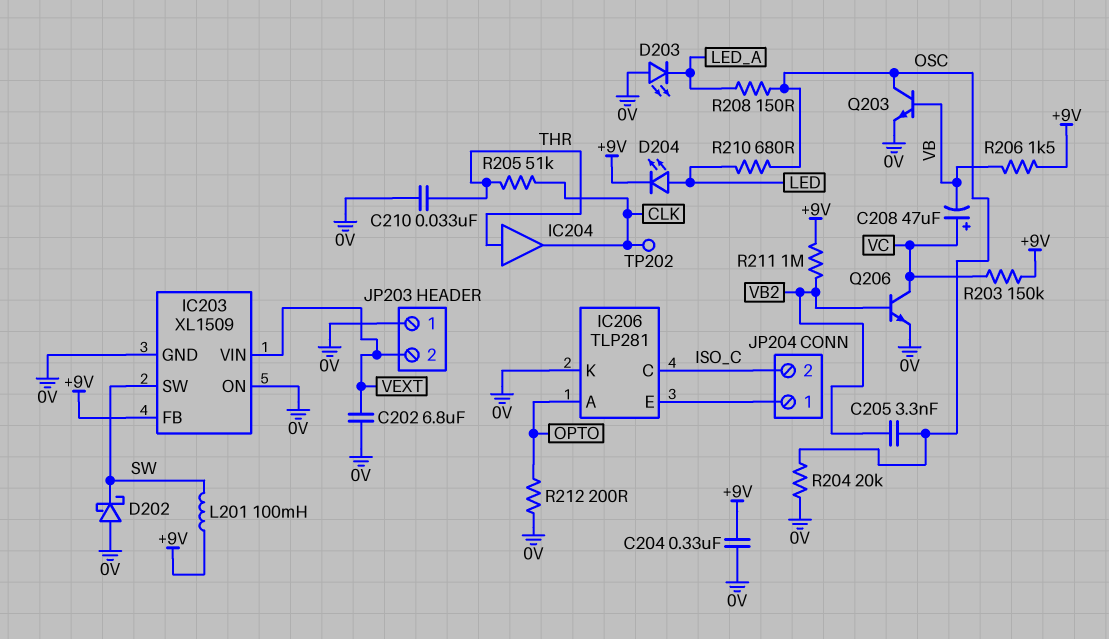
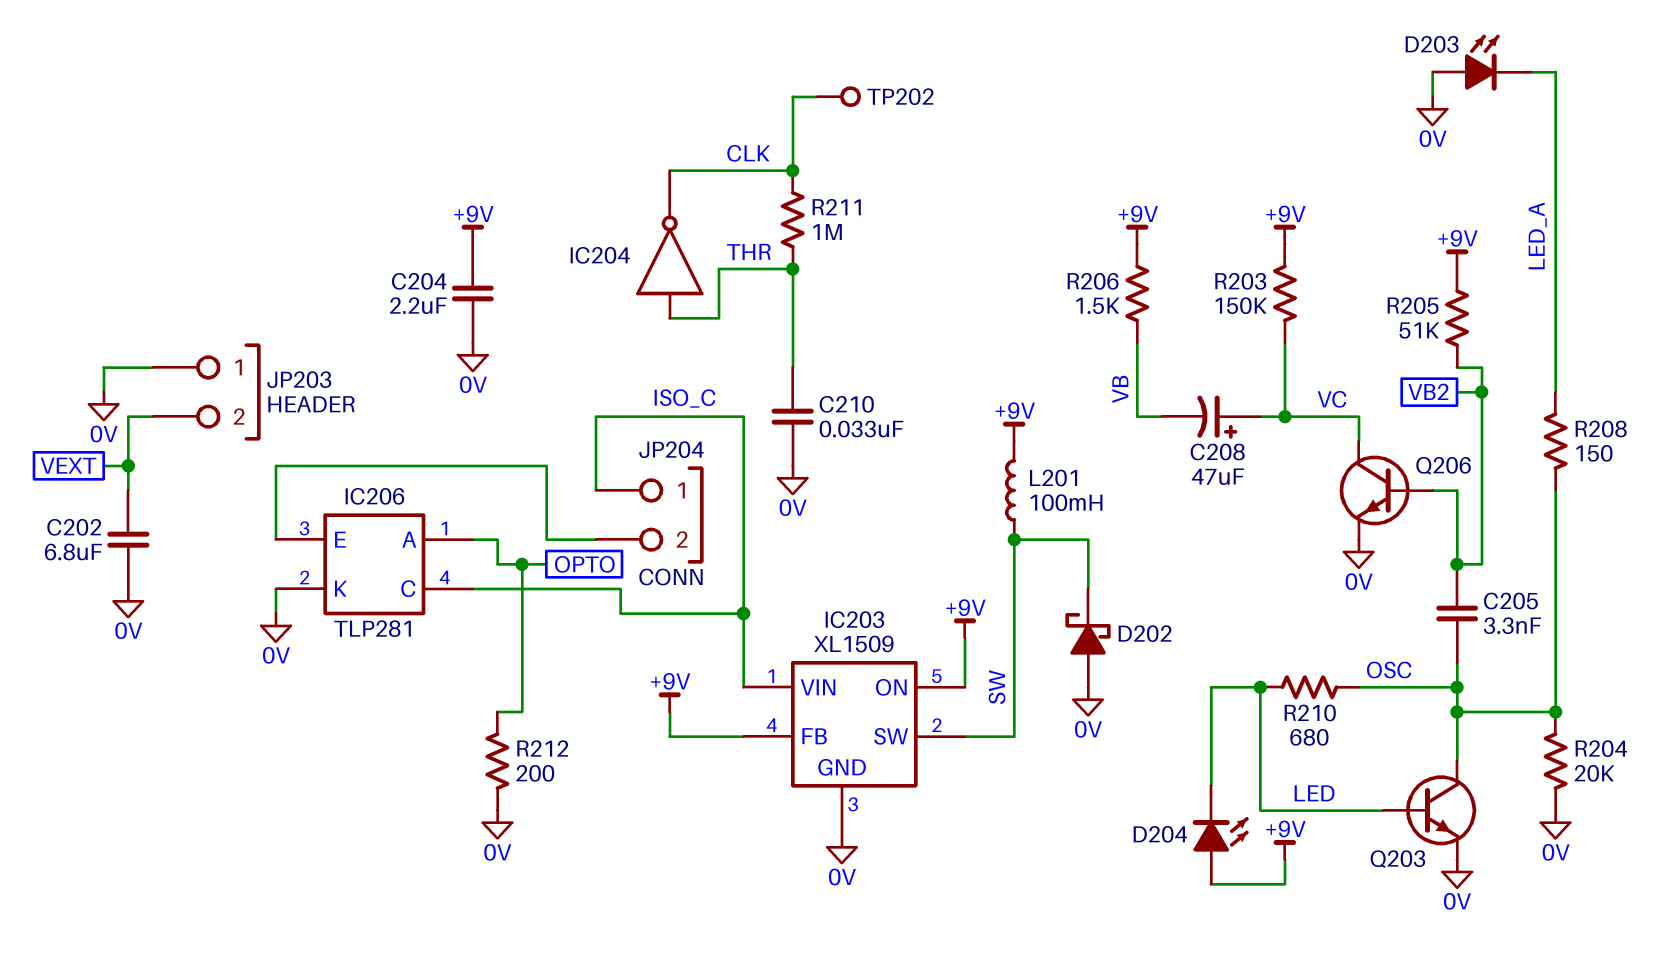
C204: 330nF (+9V, 0V) -> 2.2uF (+9V, 0V)
D204: LED (A LED, K +9V) -> LED (A +9V, K LED)
IC203 pin ON: 0V -> +9V
IC203 pin VIN: VEXT -> ISO_C
IC204: buffer (in THR, out CLK) -> NOT (in THR, out CLK)
JP204 pin 1: IC206/E -> ISO_C
JP204 pin 2: ISO_C -> IC206/E
Q203: NPN (B VB, C OSC, E 0V) -> NPN (B LED, C OSC, E 0V)
R205: 51k (CLK, THR) -> 51k (+9V, VB2)
R211: 1M (+9V, VB2) -> 1M (CLK, THR)

